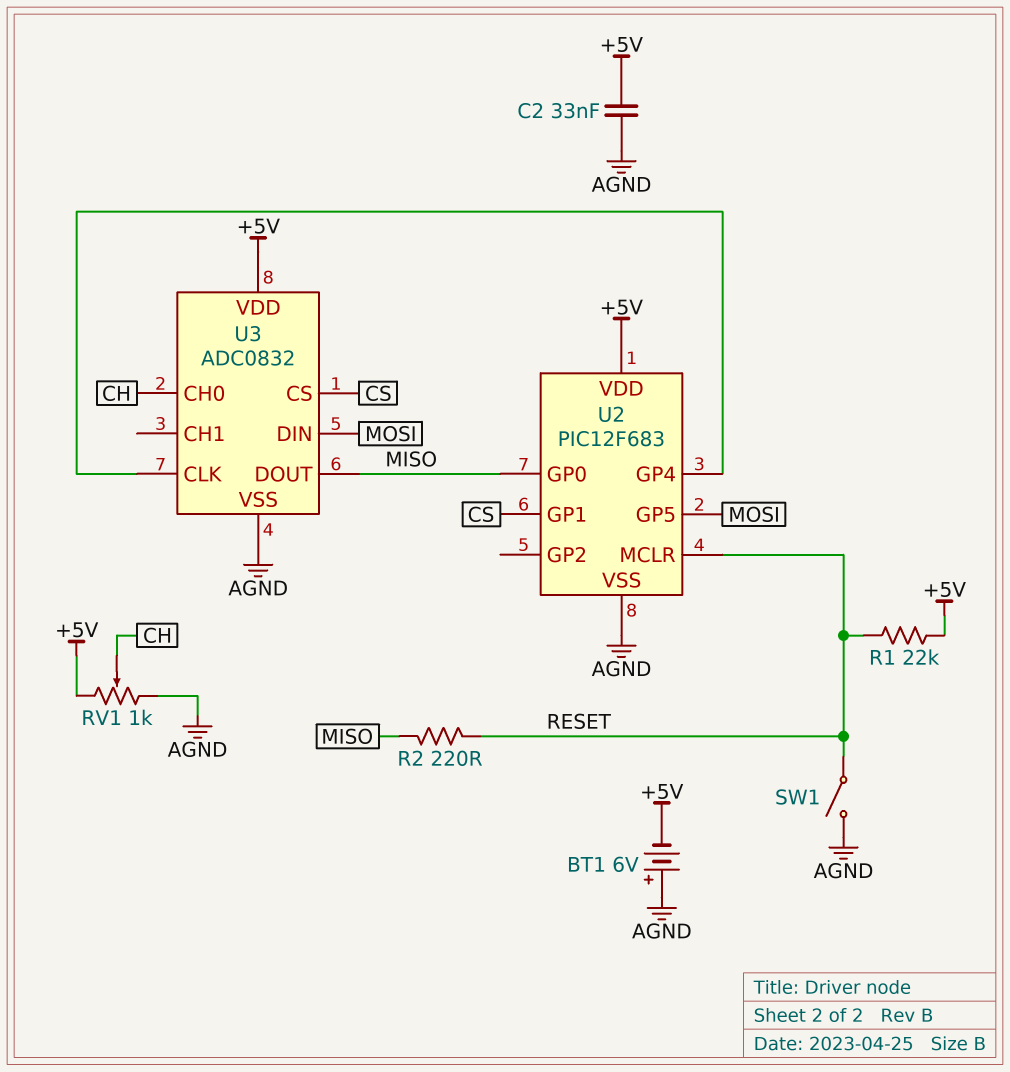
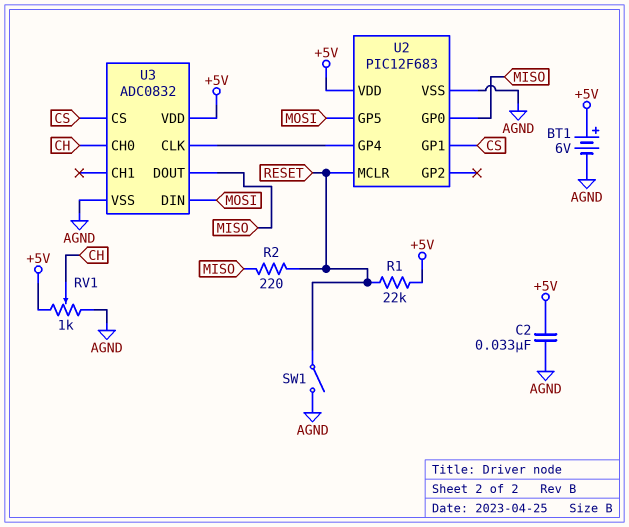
BT1: 6V (plus AGND, minus +5V) -> 6V (plus +5V, minus AGND)

